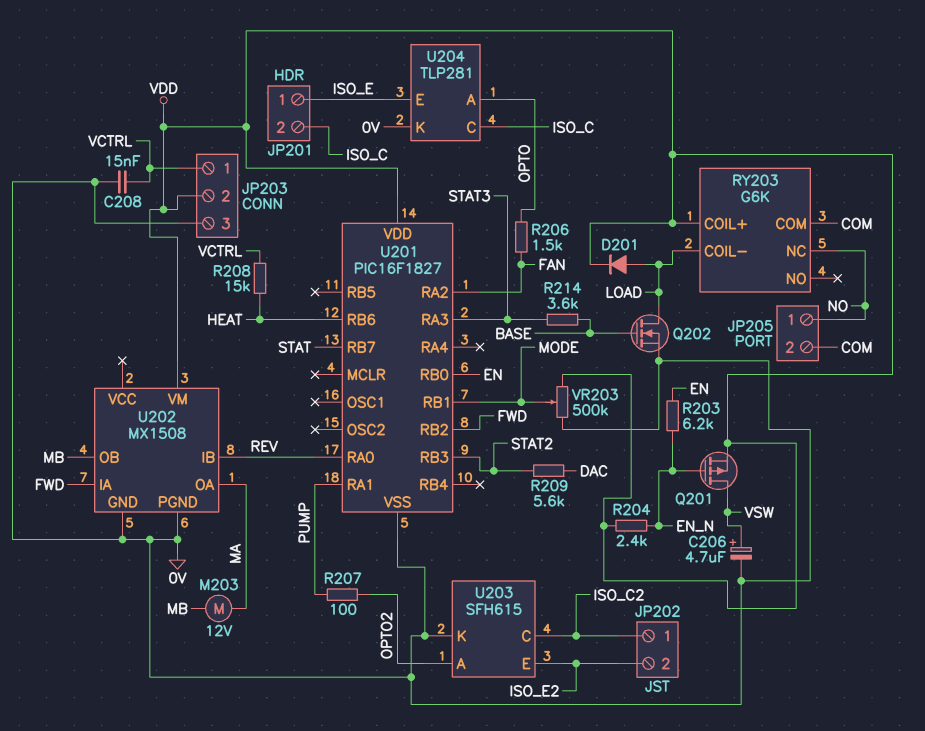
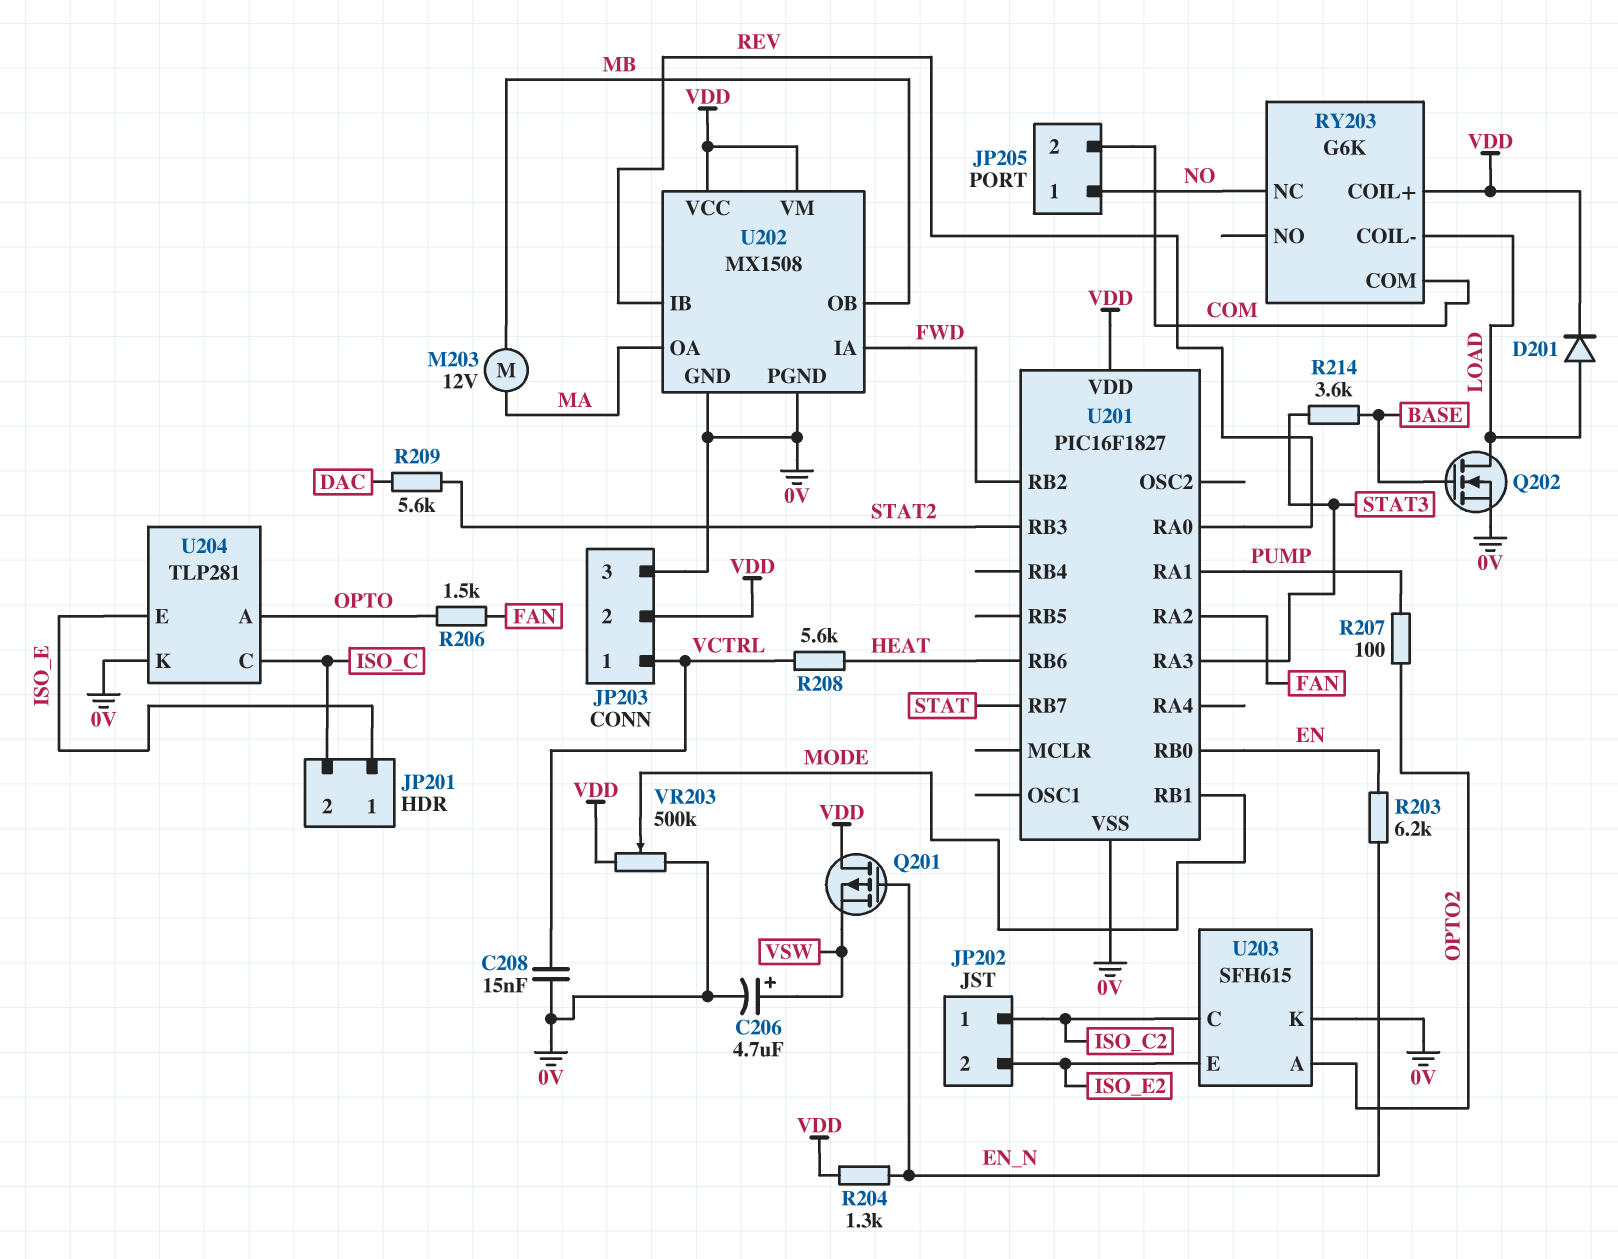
Q201: PMOS (G EN_N, D VSW, S VDD) -> PMOS (G EN_N, D VDD, S VSW)
R204: 2.4k (EN_N, VDD) -> 1.3k (EN_N, VDD)
R208: 15k (HEAT, VCTRL) -> 5.6k (HEAT, VCTRL)
U202 pin VCC: none -> VDD

